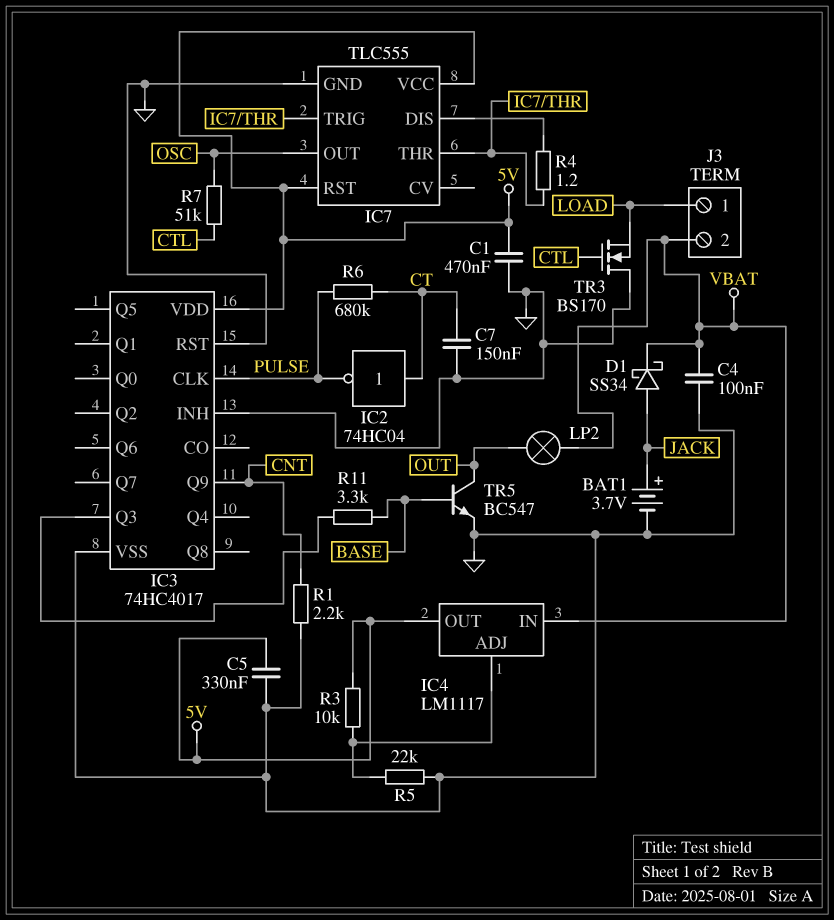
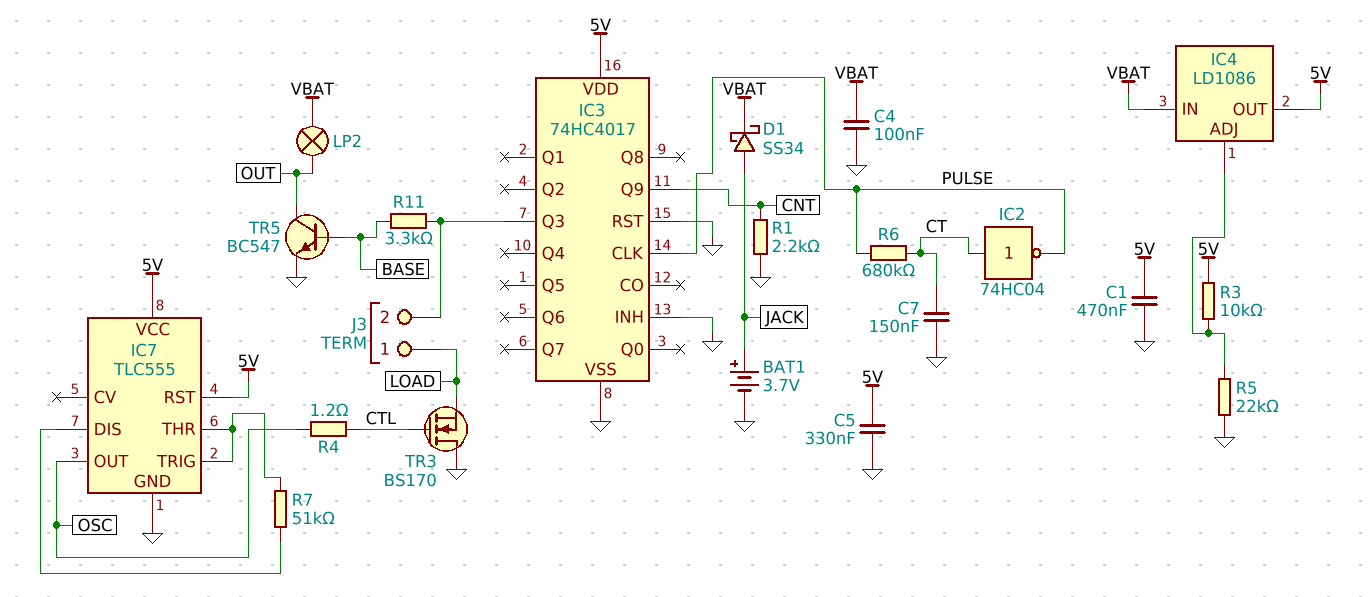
IC4: LM1117 -> LD1086
J3 pin 2: VBAT -> IC3/Q3
R4: 1.2 (IC7/DIS, IC7/THR) -> 1.2 (CTL, OSC)
R7: 51k (CTL, OSC) -> 51k (IC7/DIS, IC7/THR)

